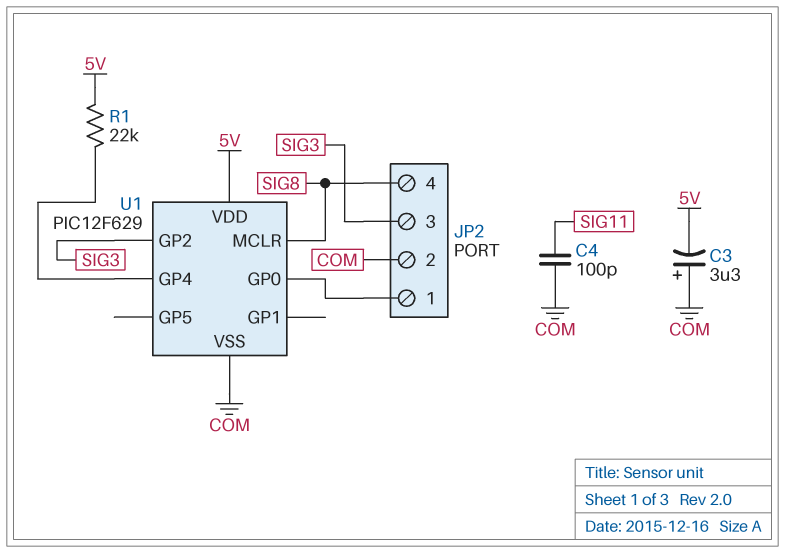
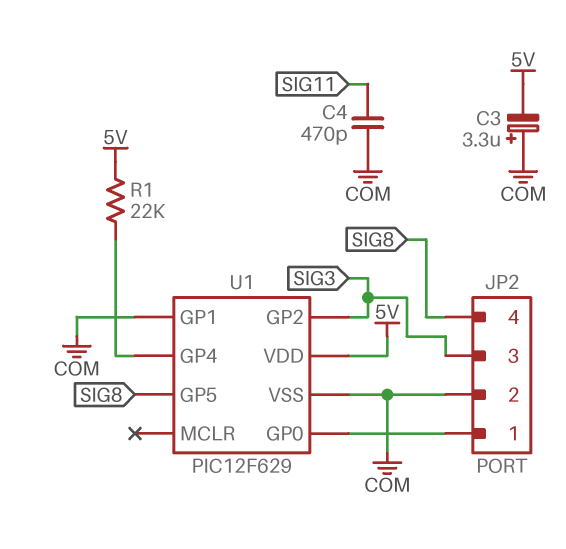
C4: 100pF (COM, SIG11) -> 470pF (COM, SIG11)
U1 pin GP1: none -> COM
U1 pin GP5: none -> SIG8
U1 pin MCLR: SIG8 -> none

